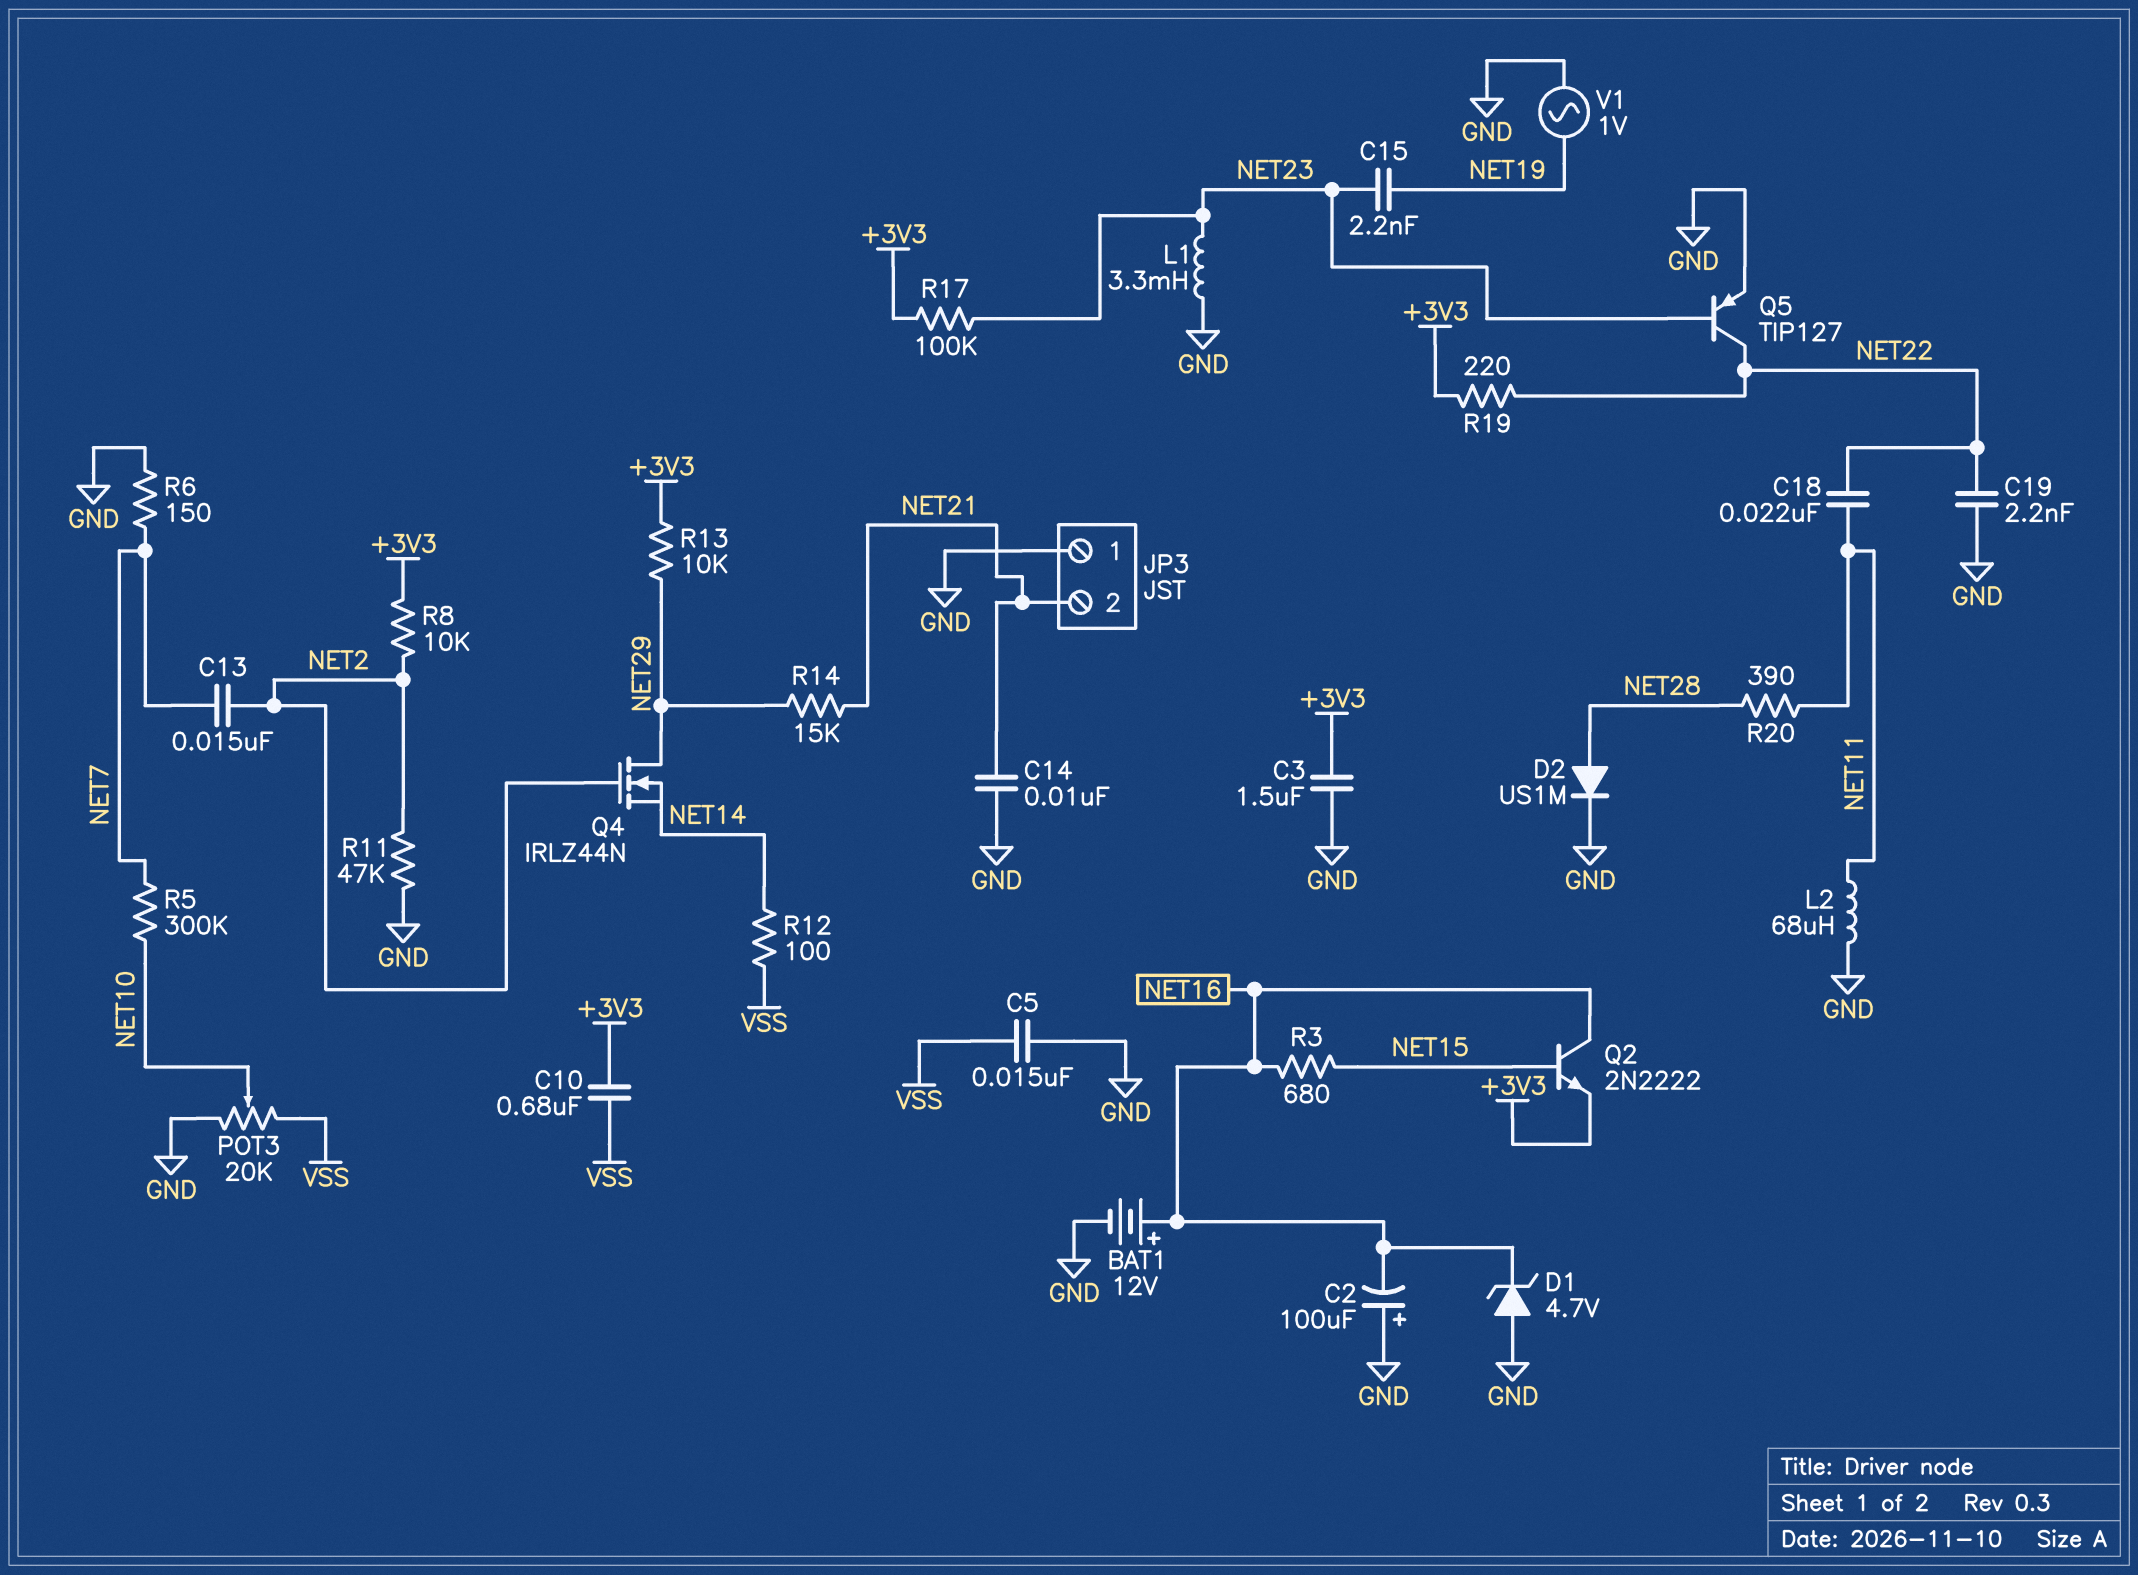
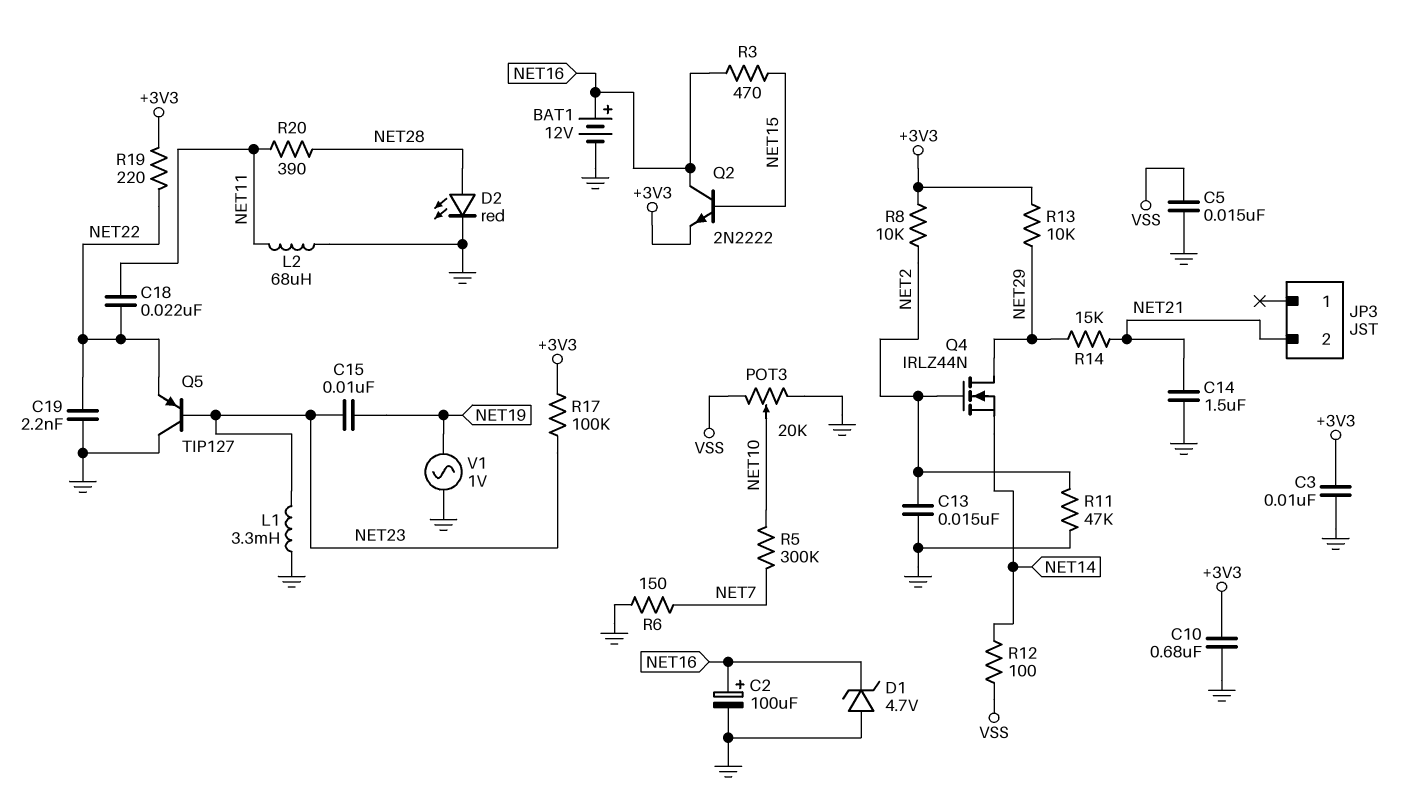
C2: 100uF (plus GND, minus NET16) -> 100uF (plus NET16, minus GND)
C3: 1.5uF (+3V3, GND) -> 10nF (+3V3, GND)
C10: 680nF (+3V3, VSS) -> 680nF (+3V3, GND)
C13: 15nF (NET2, NET7) -> 15nF (GND, NET2)
C14: 10nF (GND, NET21) -> 1.5uF (GND, NET21)
C15: 2.2nF (NET19, NET23) -> 10nF (NET19, NET23)
D2: diode US1M (A NET28, K GND) -> LED red (A NET28, K GND)
JP3 pin 1: GND -> none
Q5: PNP TIP127 (B NET23, C NET22, E GND) -> PNP TIP127 (B NET23, C GND, E NET22)
R3: 680 (NET15, NET16) -> 470 (NET15, NET16)

